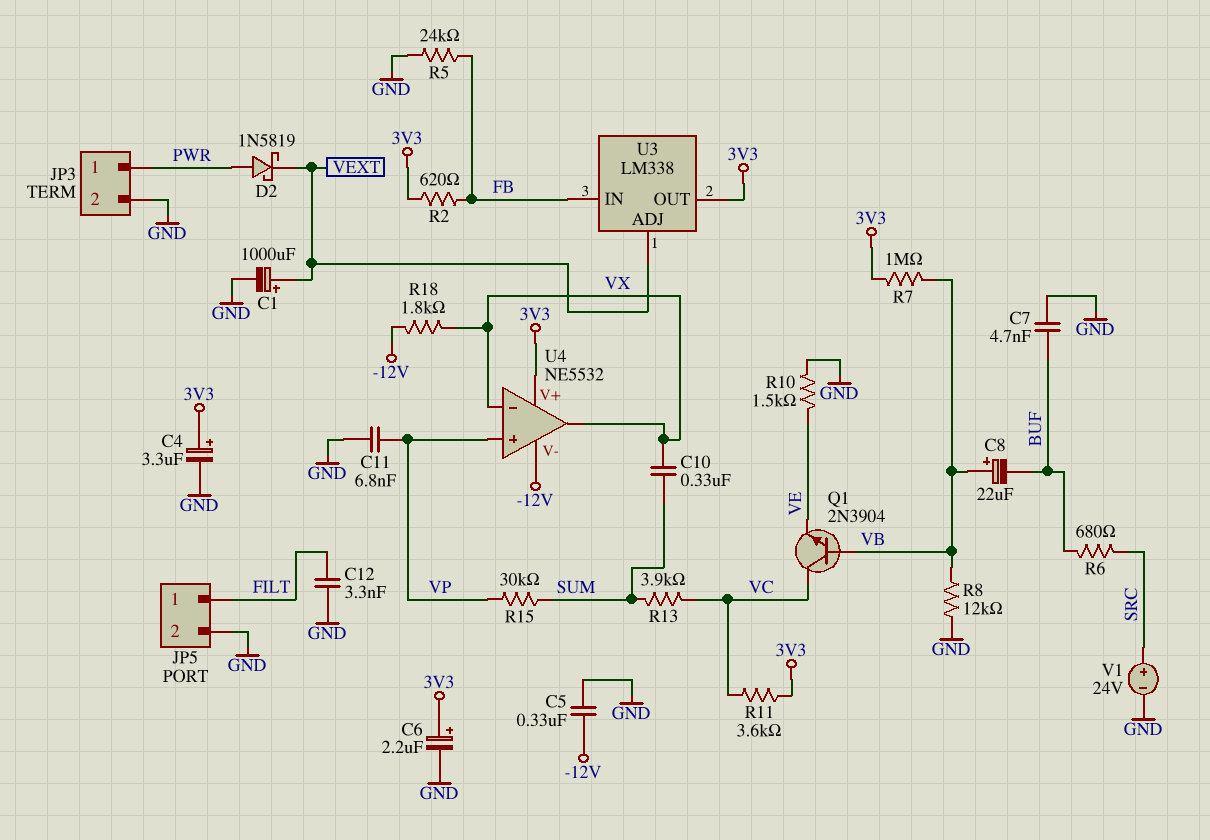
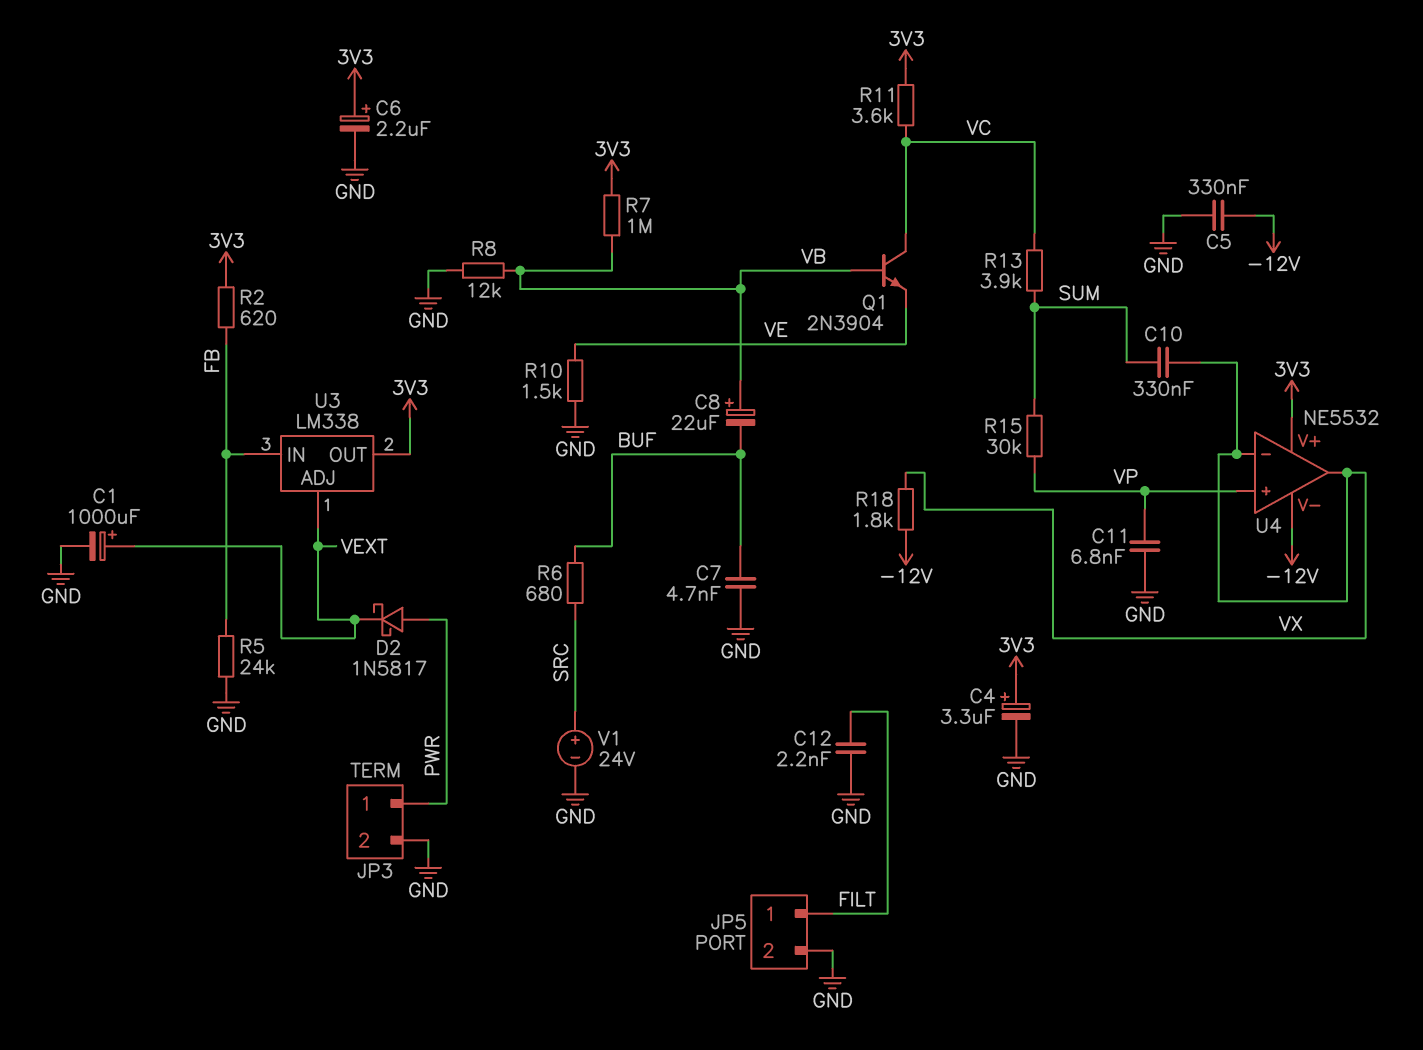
C12: 3.3nF (FILT, GND) -> 2.2nF (FILT, GND)
D2: schottky 1N5819 (A PWR, K VEXT) -> schottky 1N5817 (A PWR, K VEXT)

